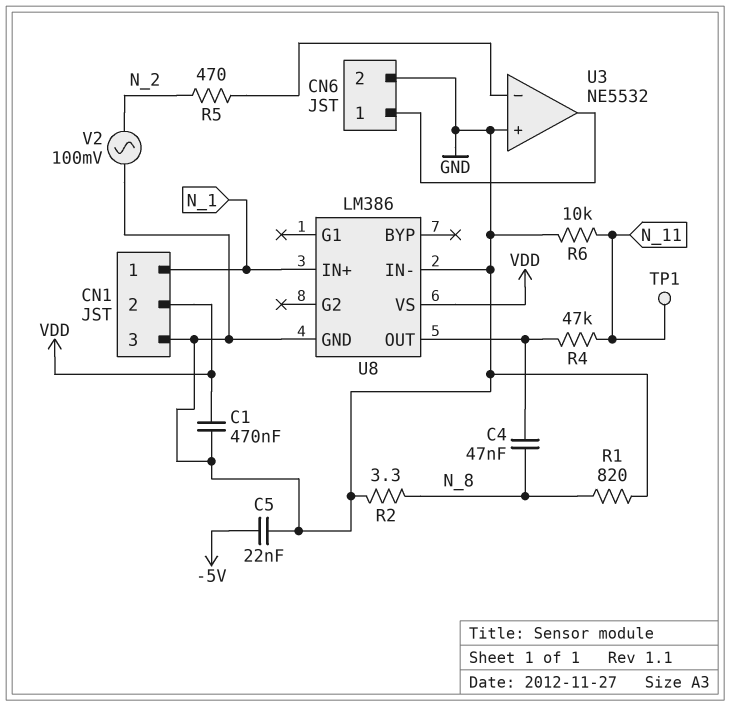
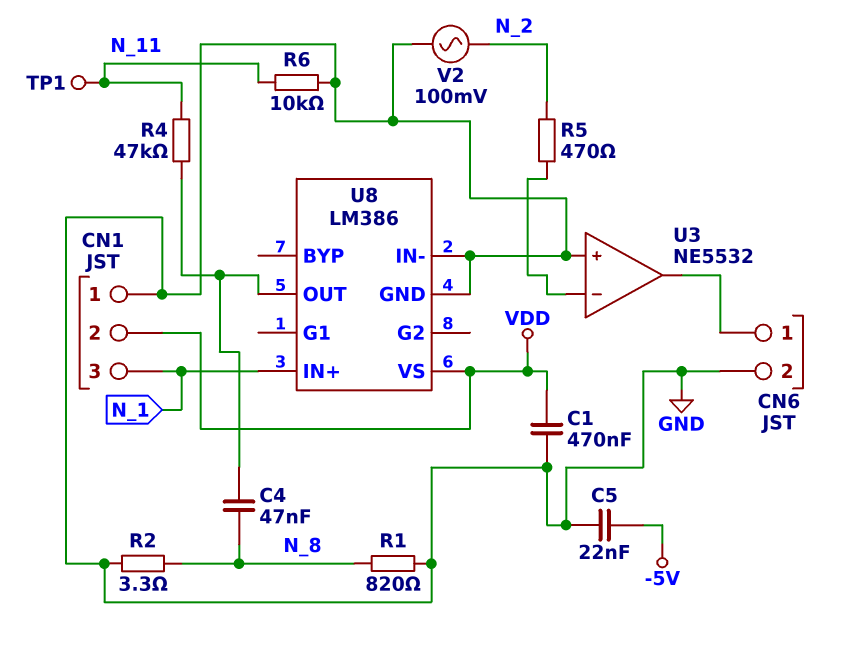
CN1 pin 1: N_1 -> GND
CN1 pin 3: GND -> N_1

